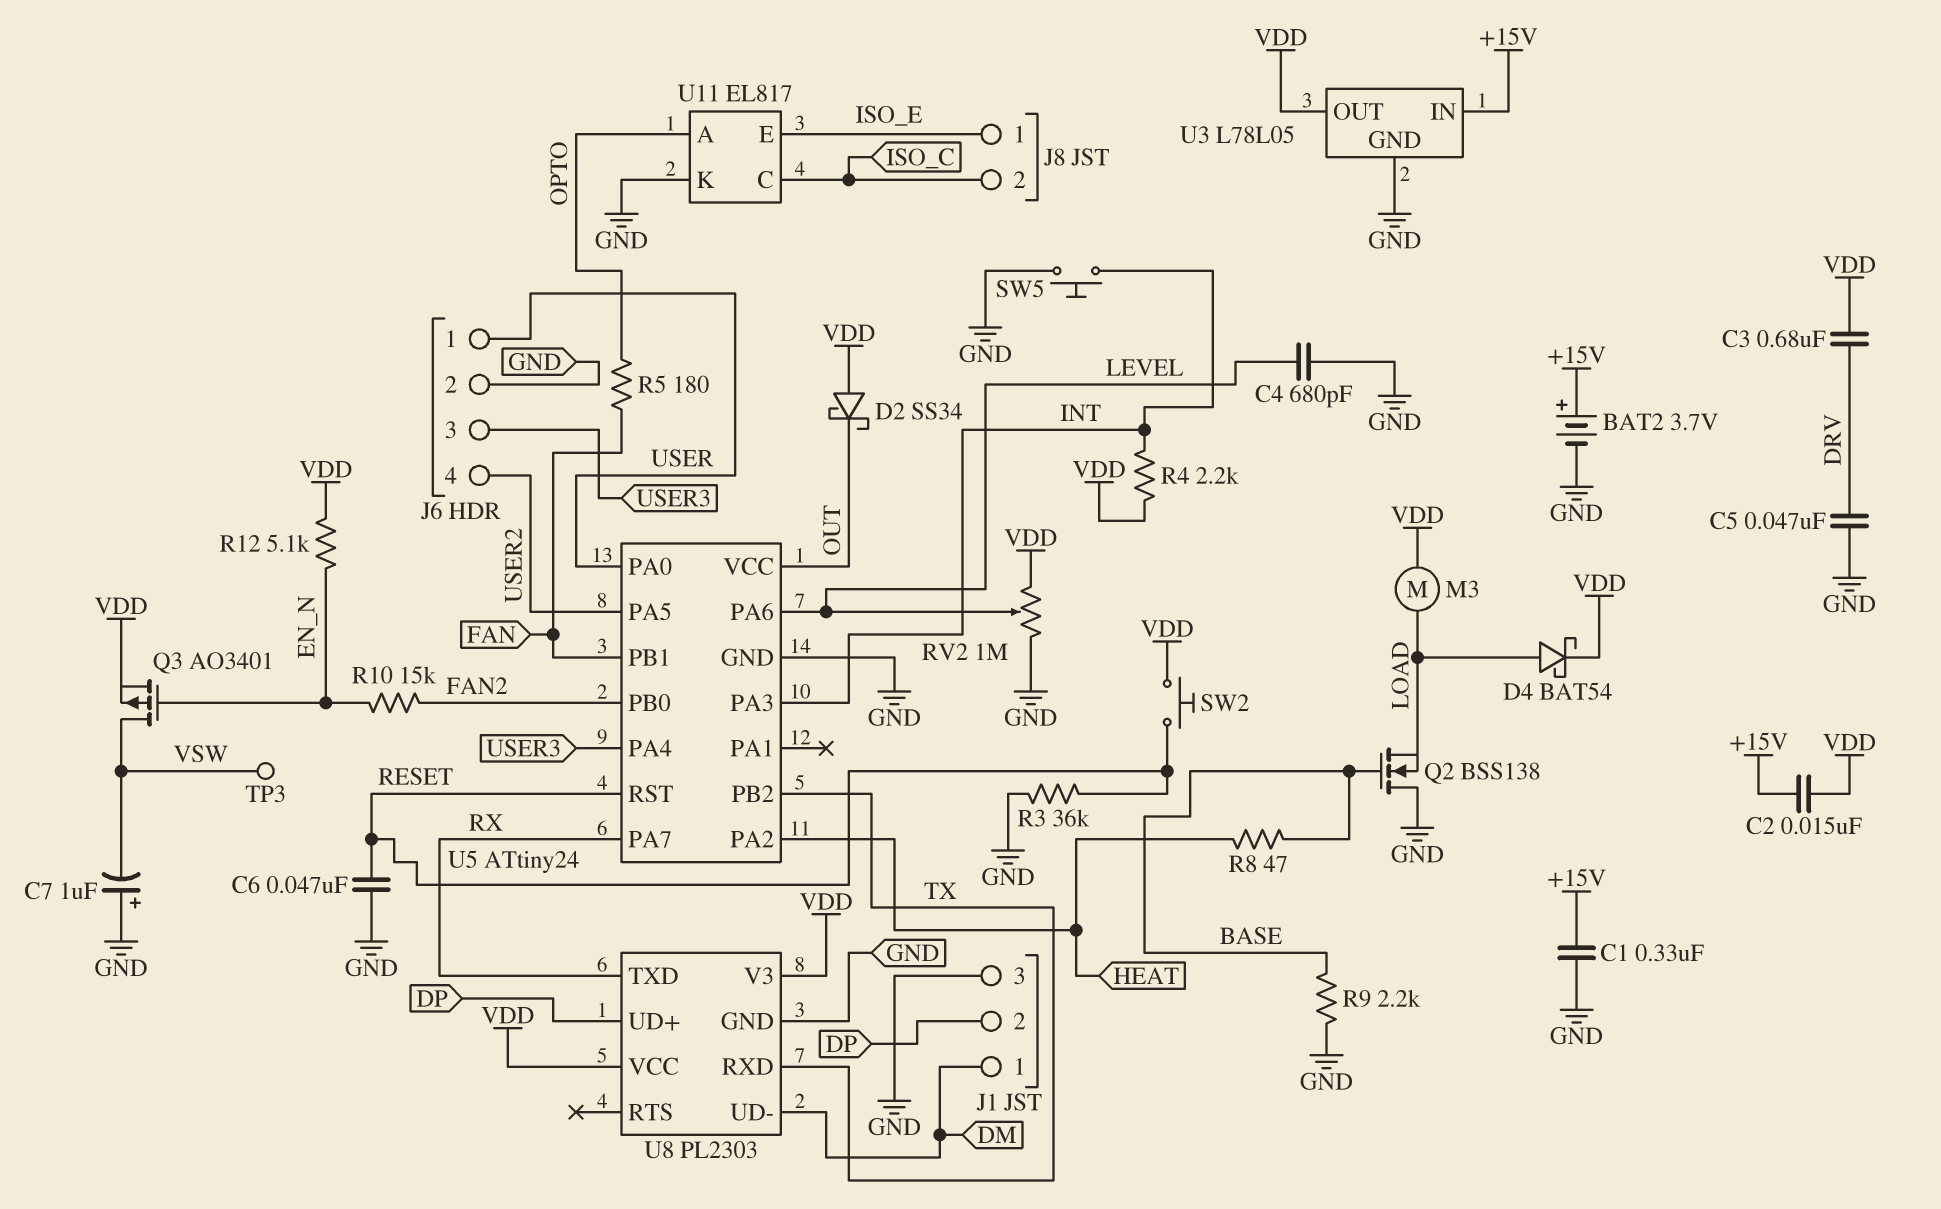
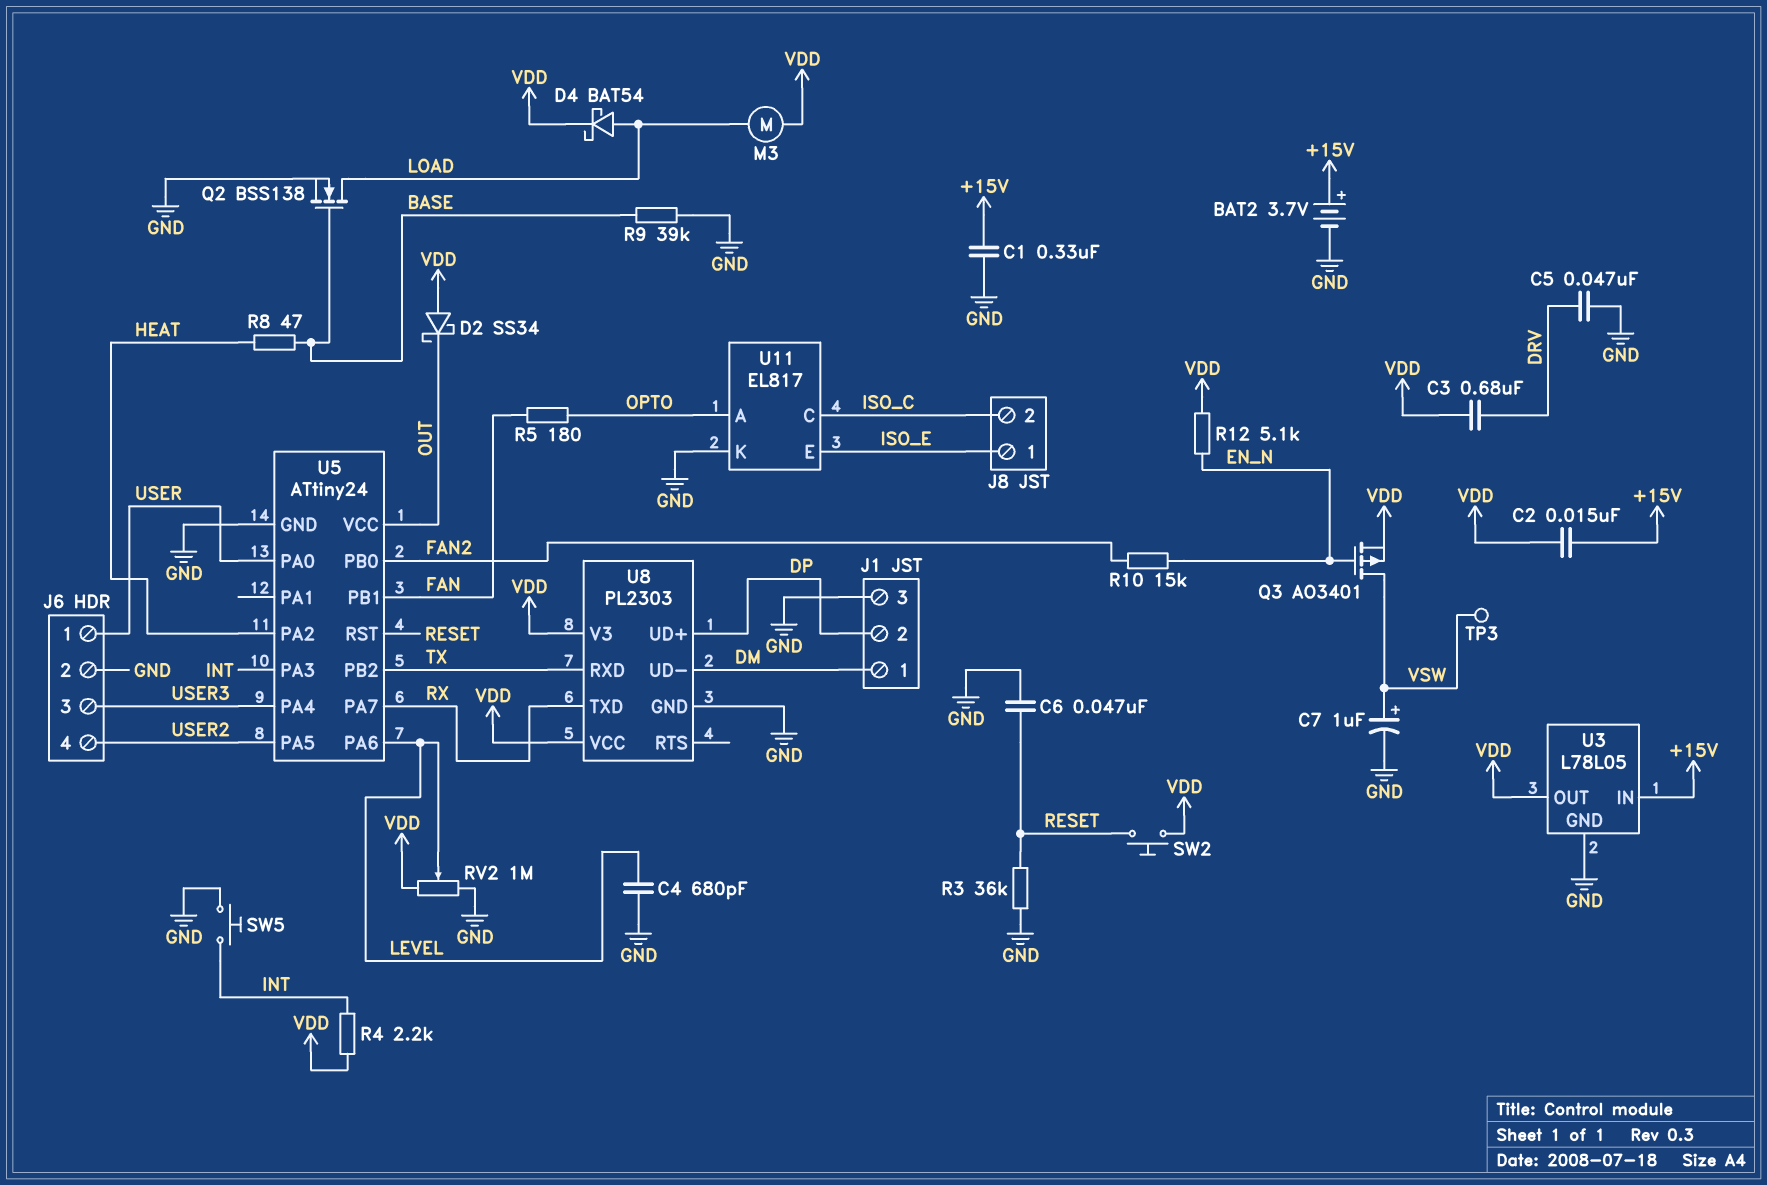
C7: 1uF (plus GND, minus VSW) -> 1uF (plus VSW, minus GND)
Q2: NMOS BSS138 (G BASE, D GND, S LOAD) -> NMOS BSS138 (G BASE, D LOAD, S GND)
R9: 2.2k (BASE, GND) -> 39k (BASE, GND)

